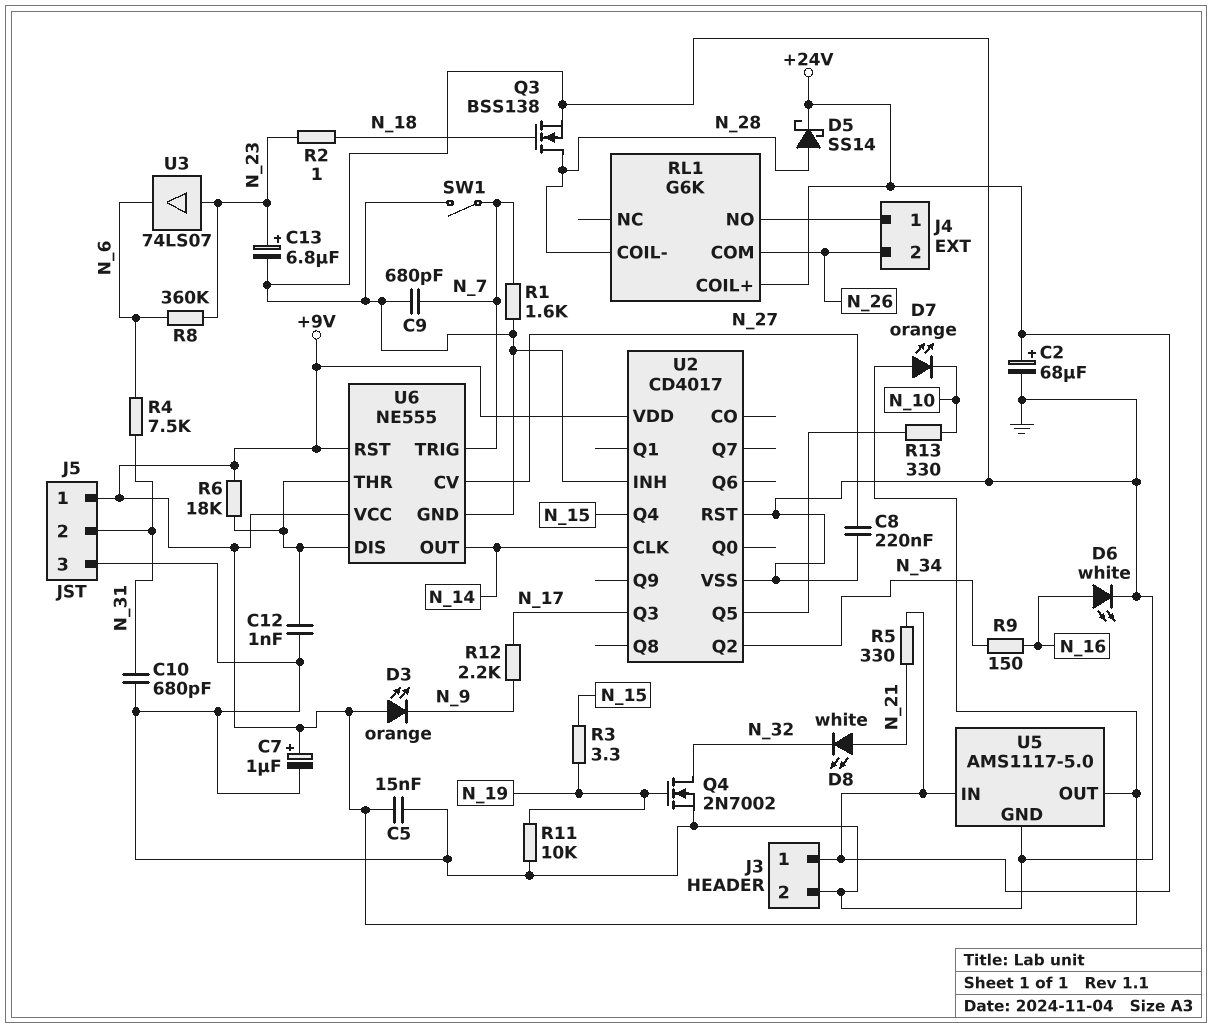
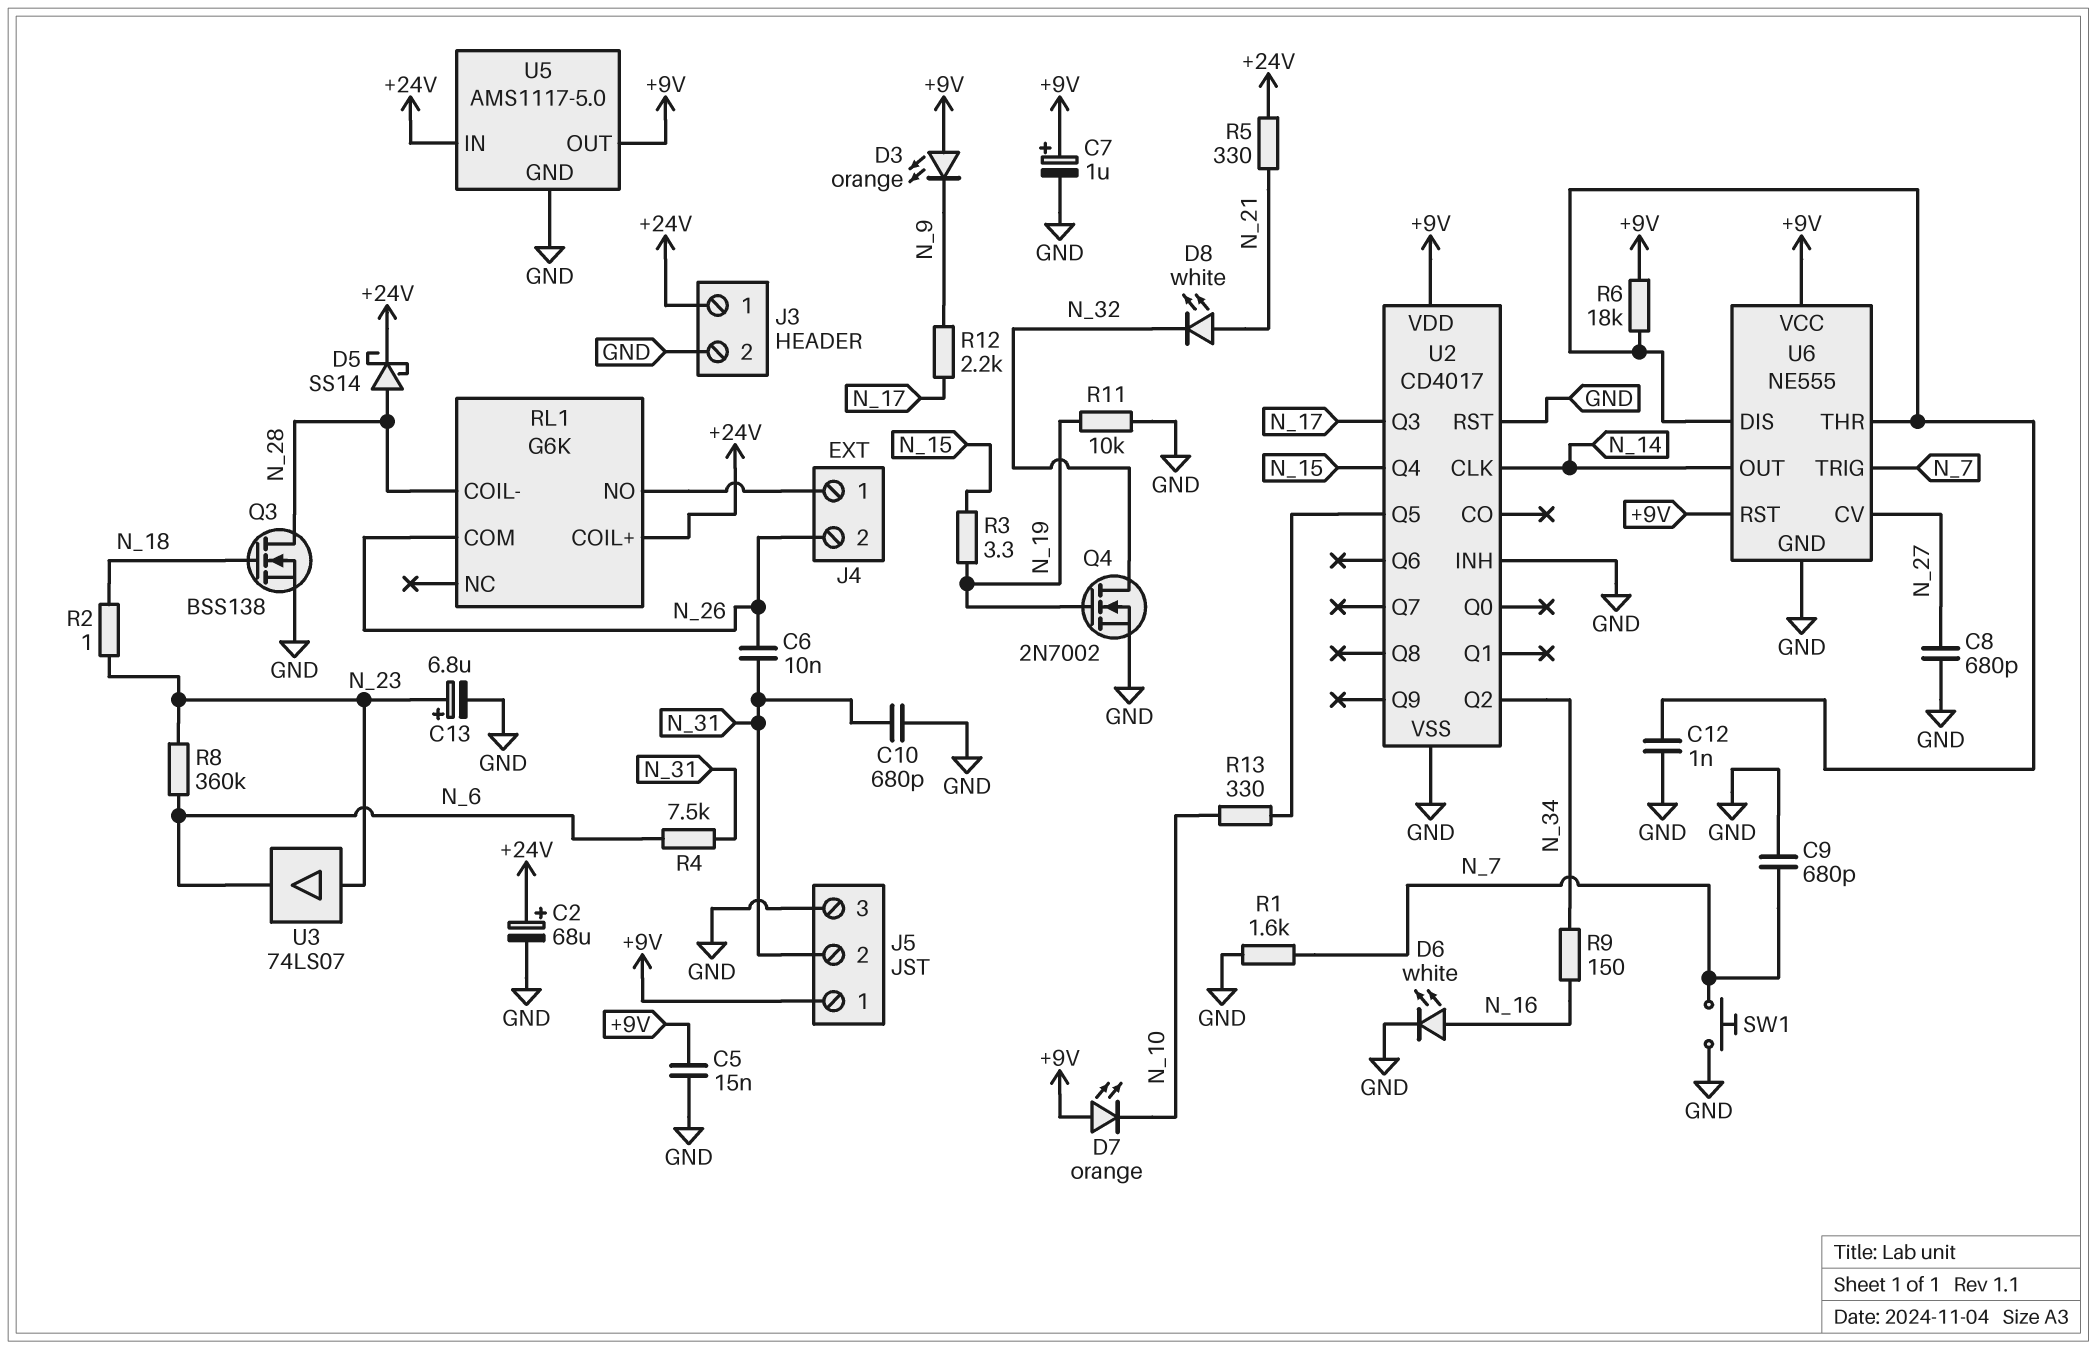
C6: none -> 10nF (N_26, N_31)
C8: 220nF (GND, N_27) -> 680pF (GND, N_27)
SW1: switch (GND, N_7) -> button (GND, N_7)

